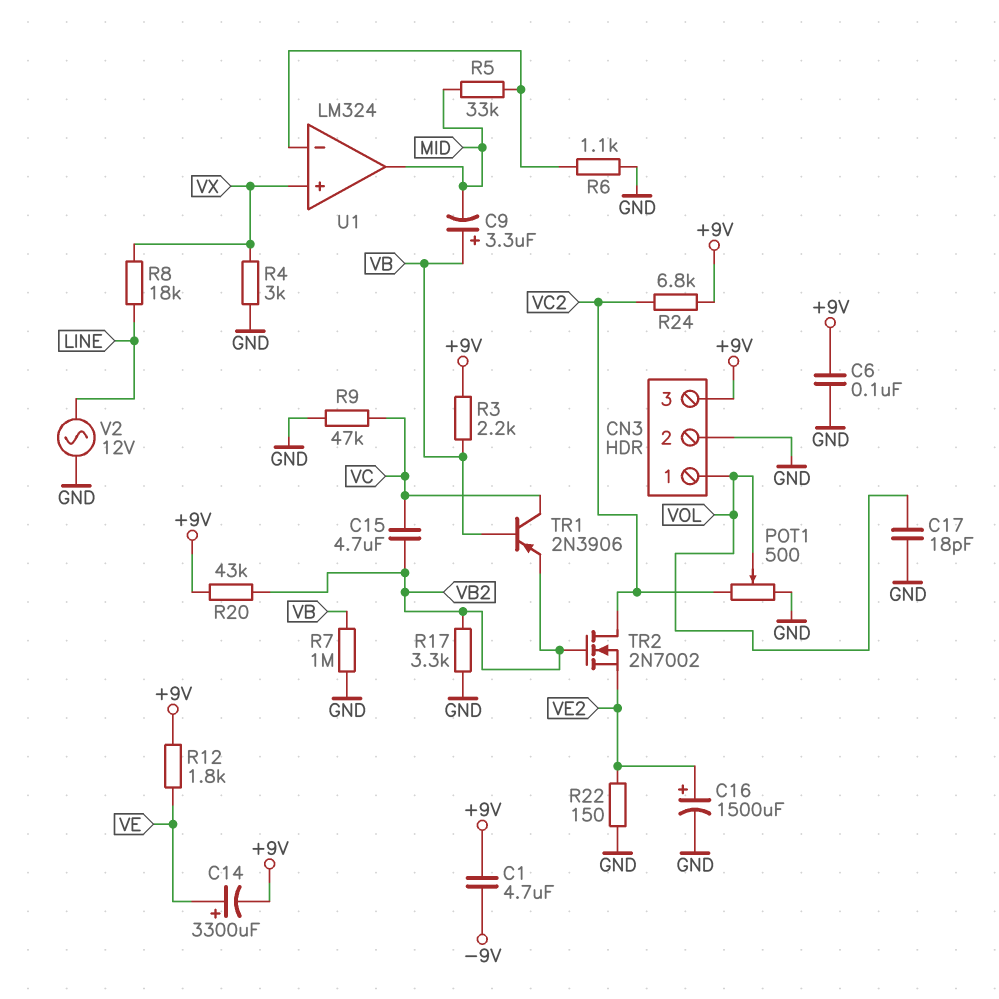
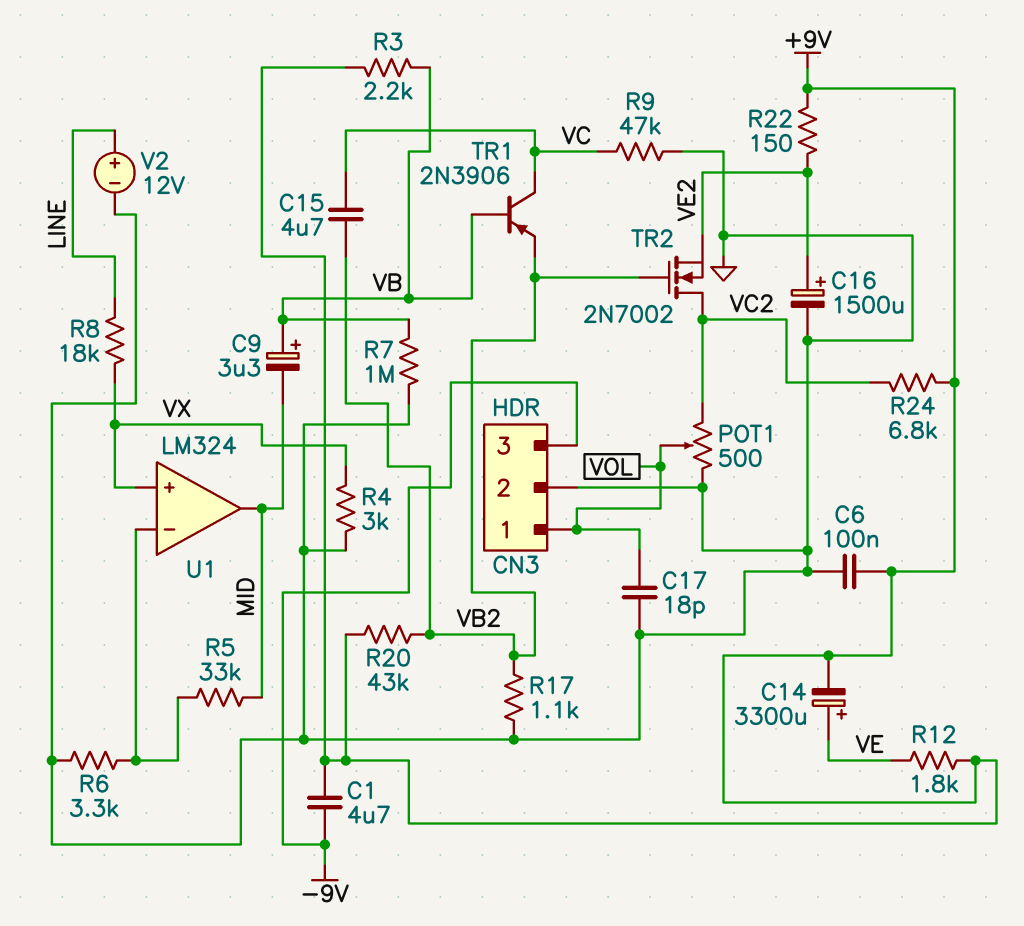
CN3 pin 3: +9V -> -9V
R6: 1.1k (GND, U1/in-) -> 3.3k (GND, U1/in-)
R17: 3.3k (GND, VB2) -> 1.1k (GND, VB2)
R22: 150 (GND, VE2) -> 150 (+9V, VE2)
V2: AC 12V (GND, LINE) -> 12V (plus LINE, minus GND)

